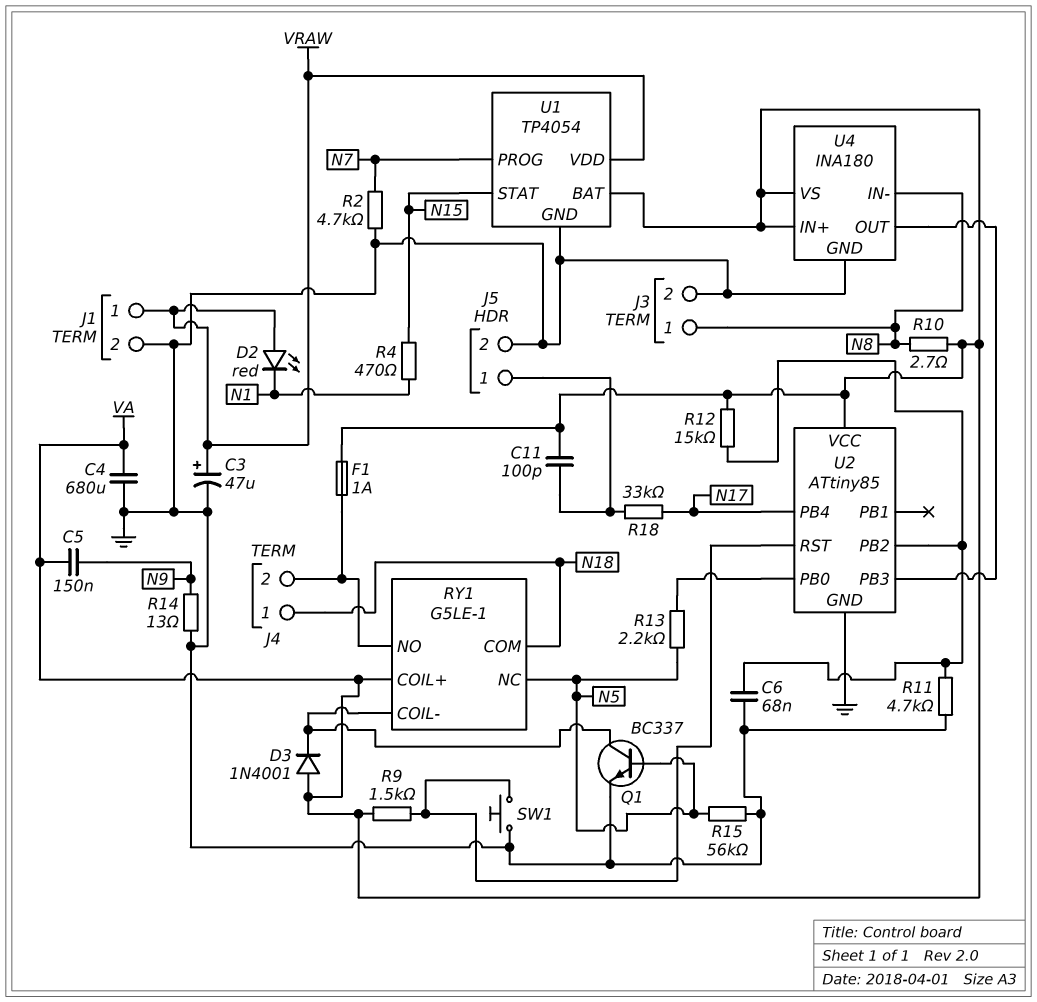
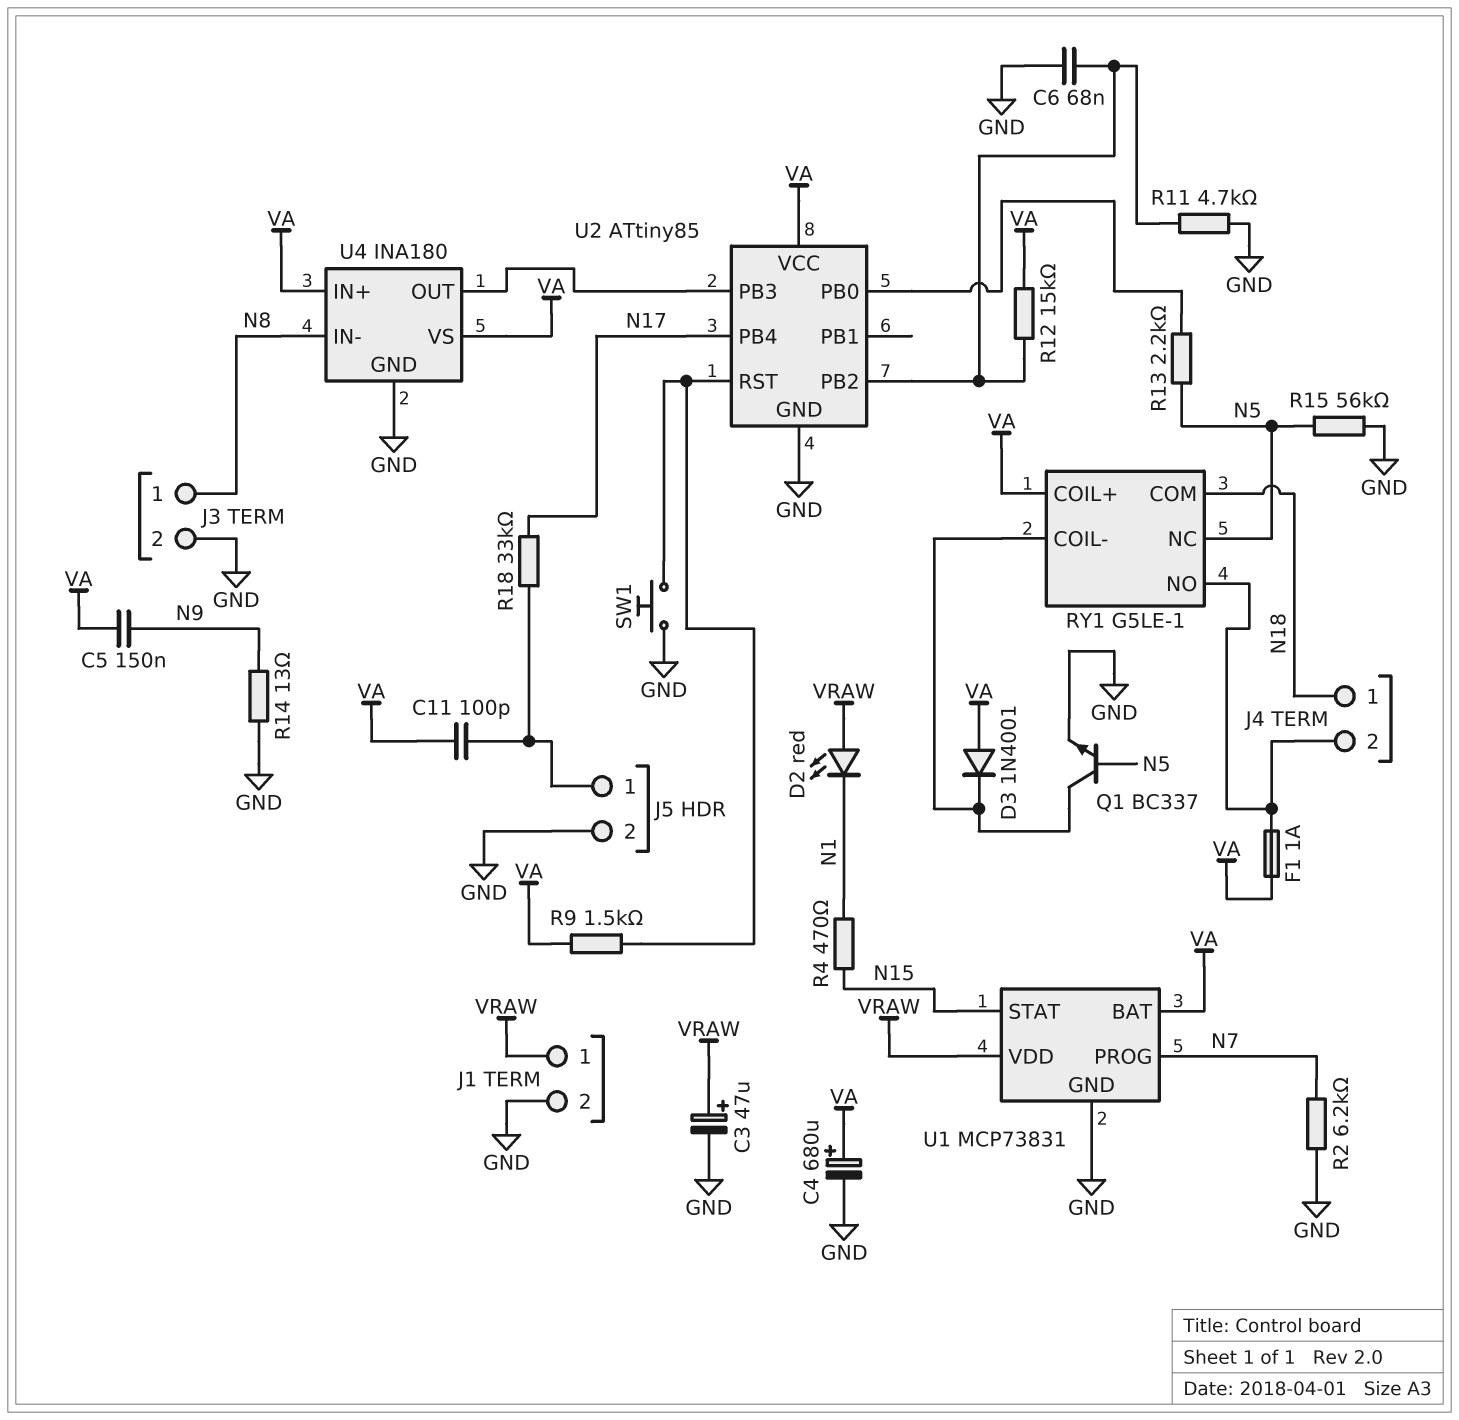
C4: 680uF (GND, VA) -> 680uF (plus VA, minus GND)
R2: 4.7k (GND, N7) -> 6.2k (GND, N7)
R10: 2.7 (N8, VA) -> none
U1: TP4054 -> MCP73831

